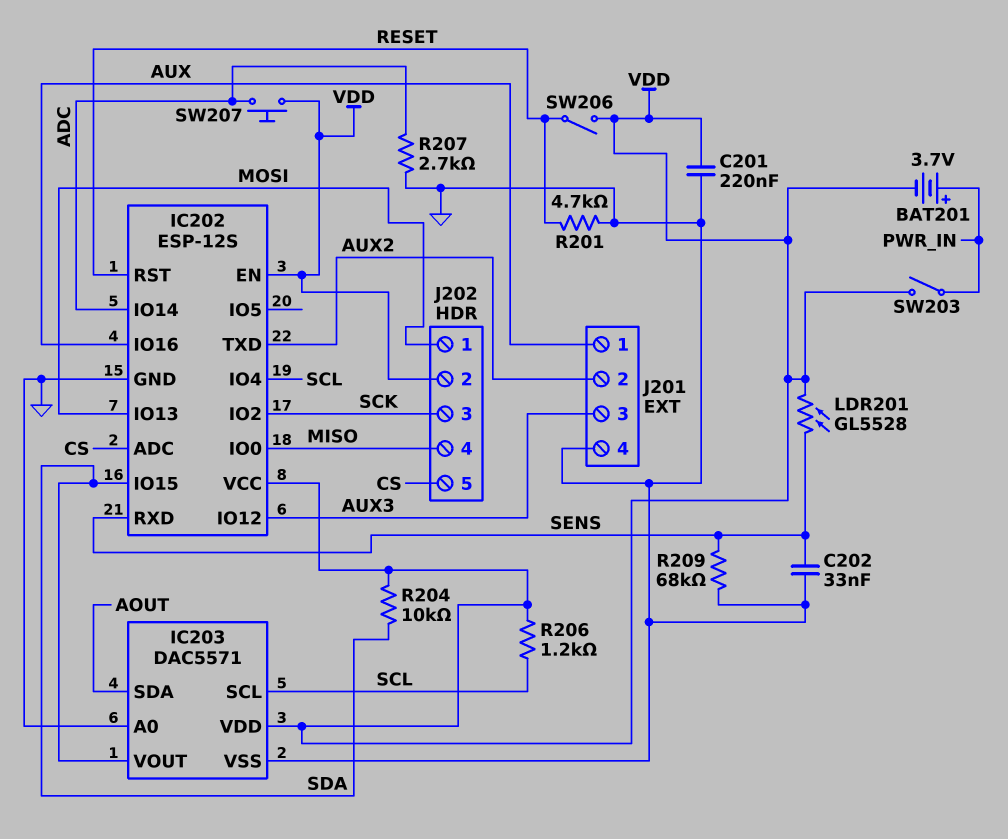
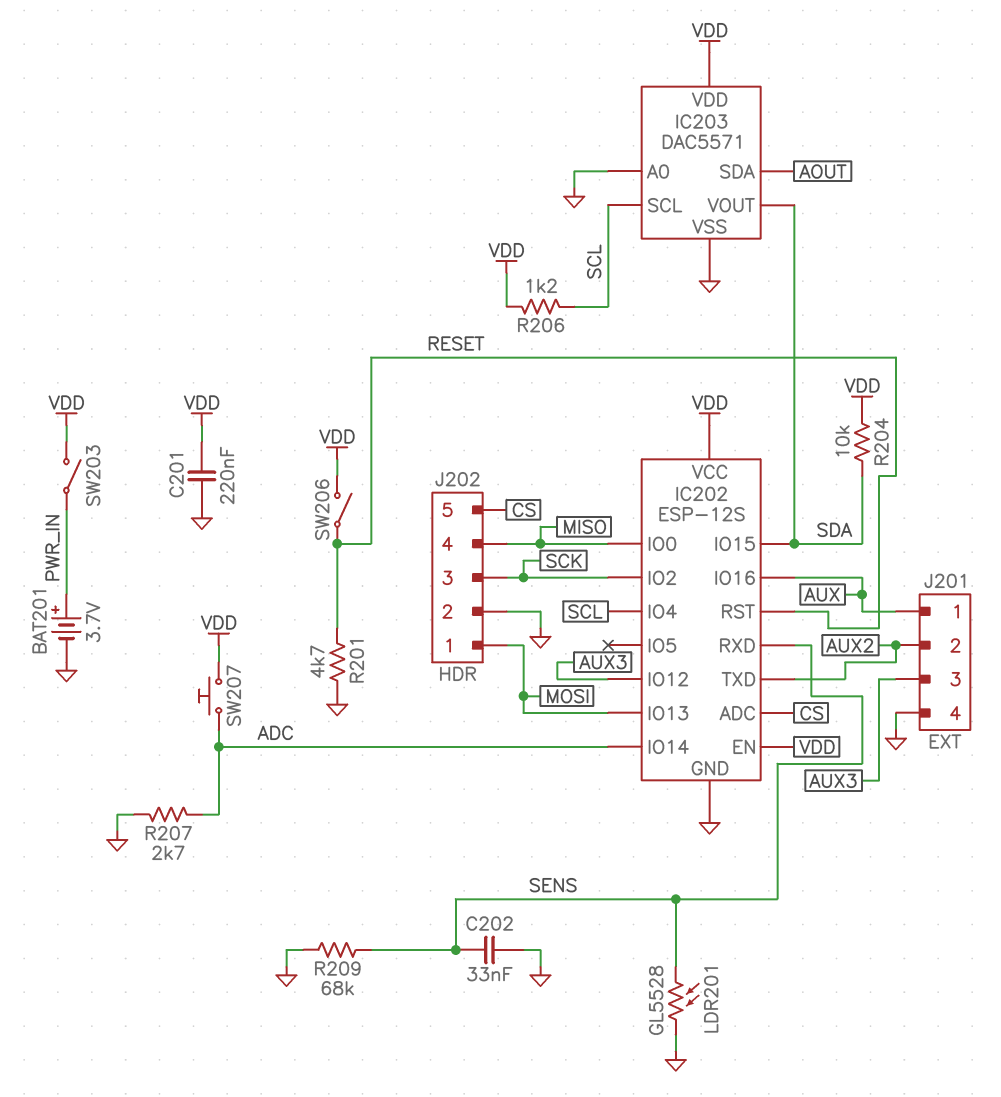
BAT201: 3.7V (plus PWR_IN, minus VDD) -> 3.7V (plus PWR_IN, minus GND)
J202 pin 2: VDD -> GND
LDR201: GL5528 (SENS, VDD) -> GL5528 (GND, SENS)

